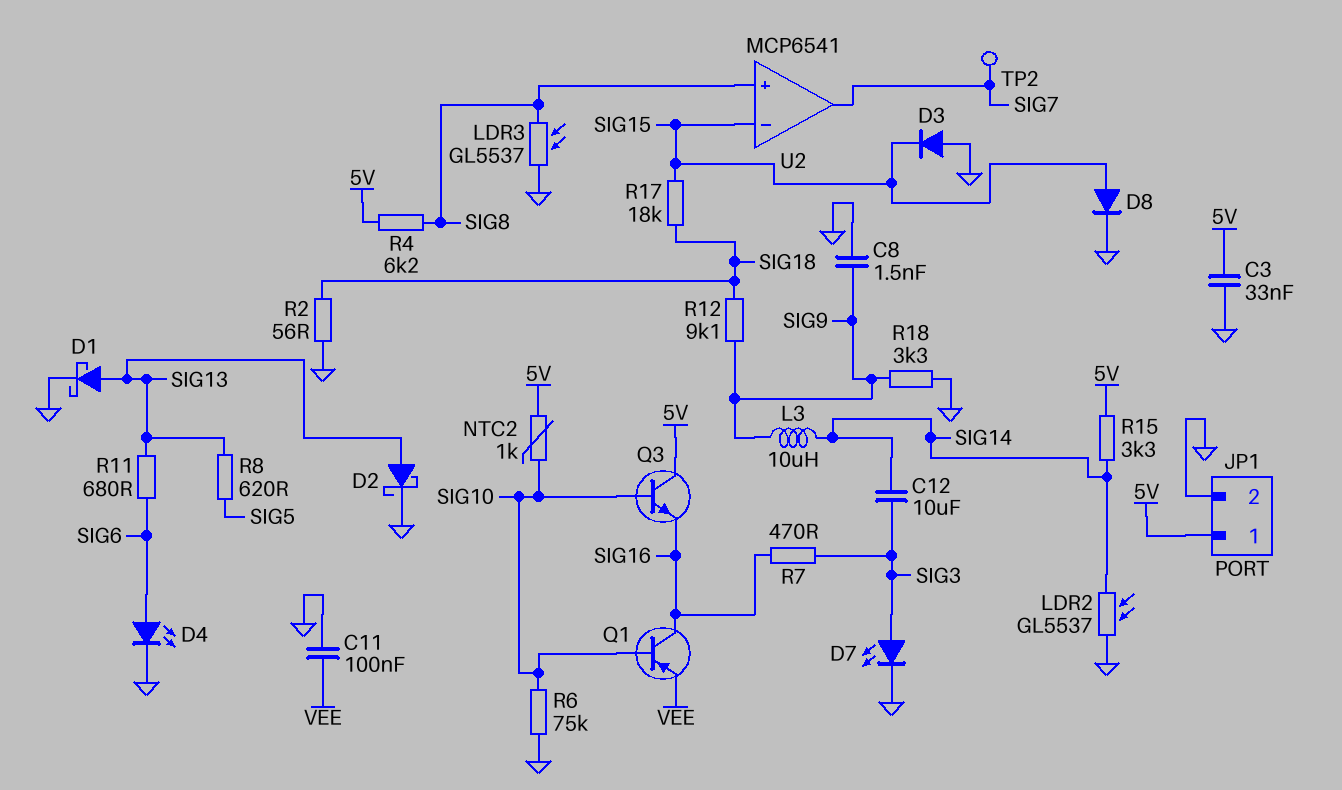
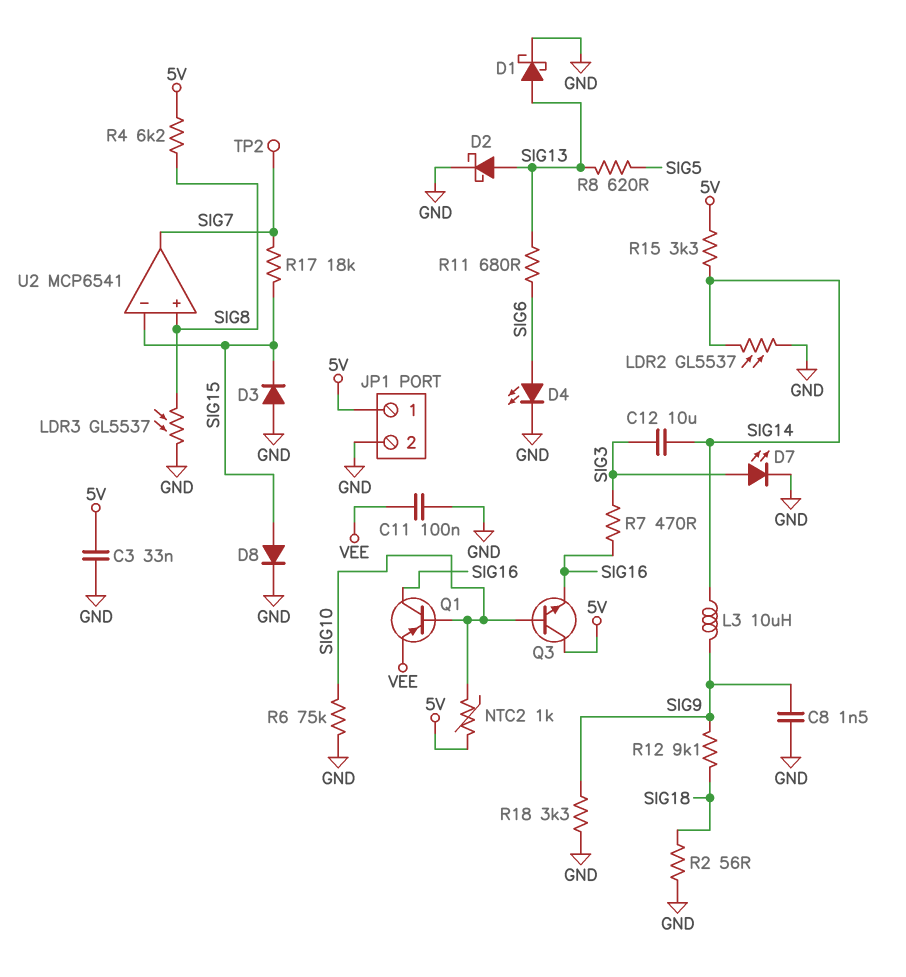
R17: 18k (SIG15, SIG18) -> 18k (SIG7, SIG15)

